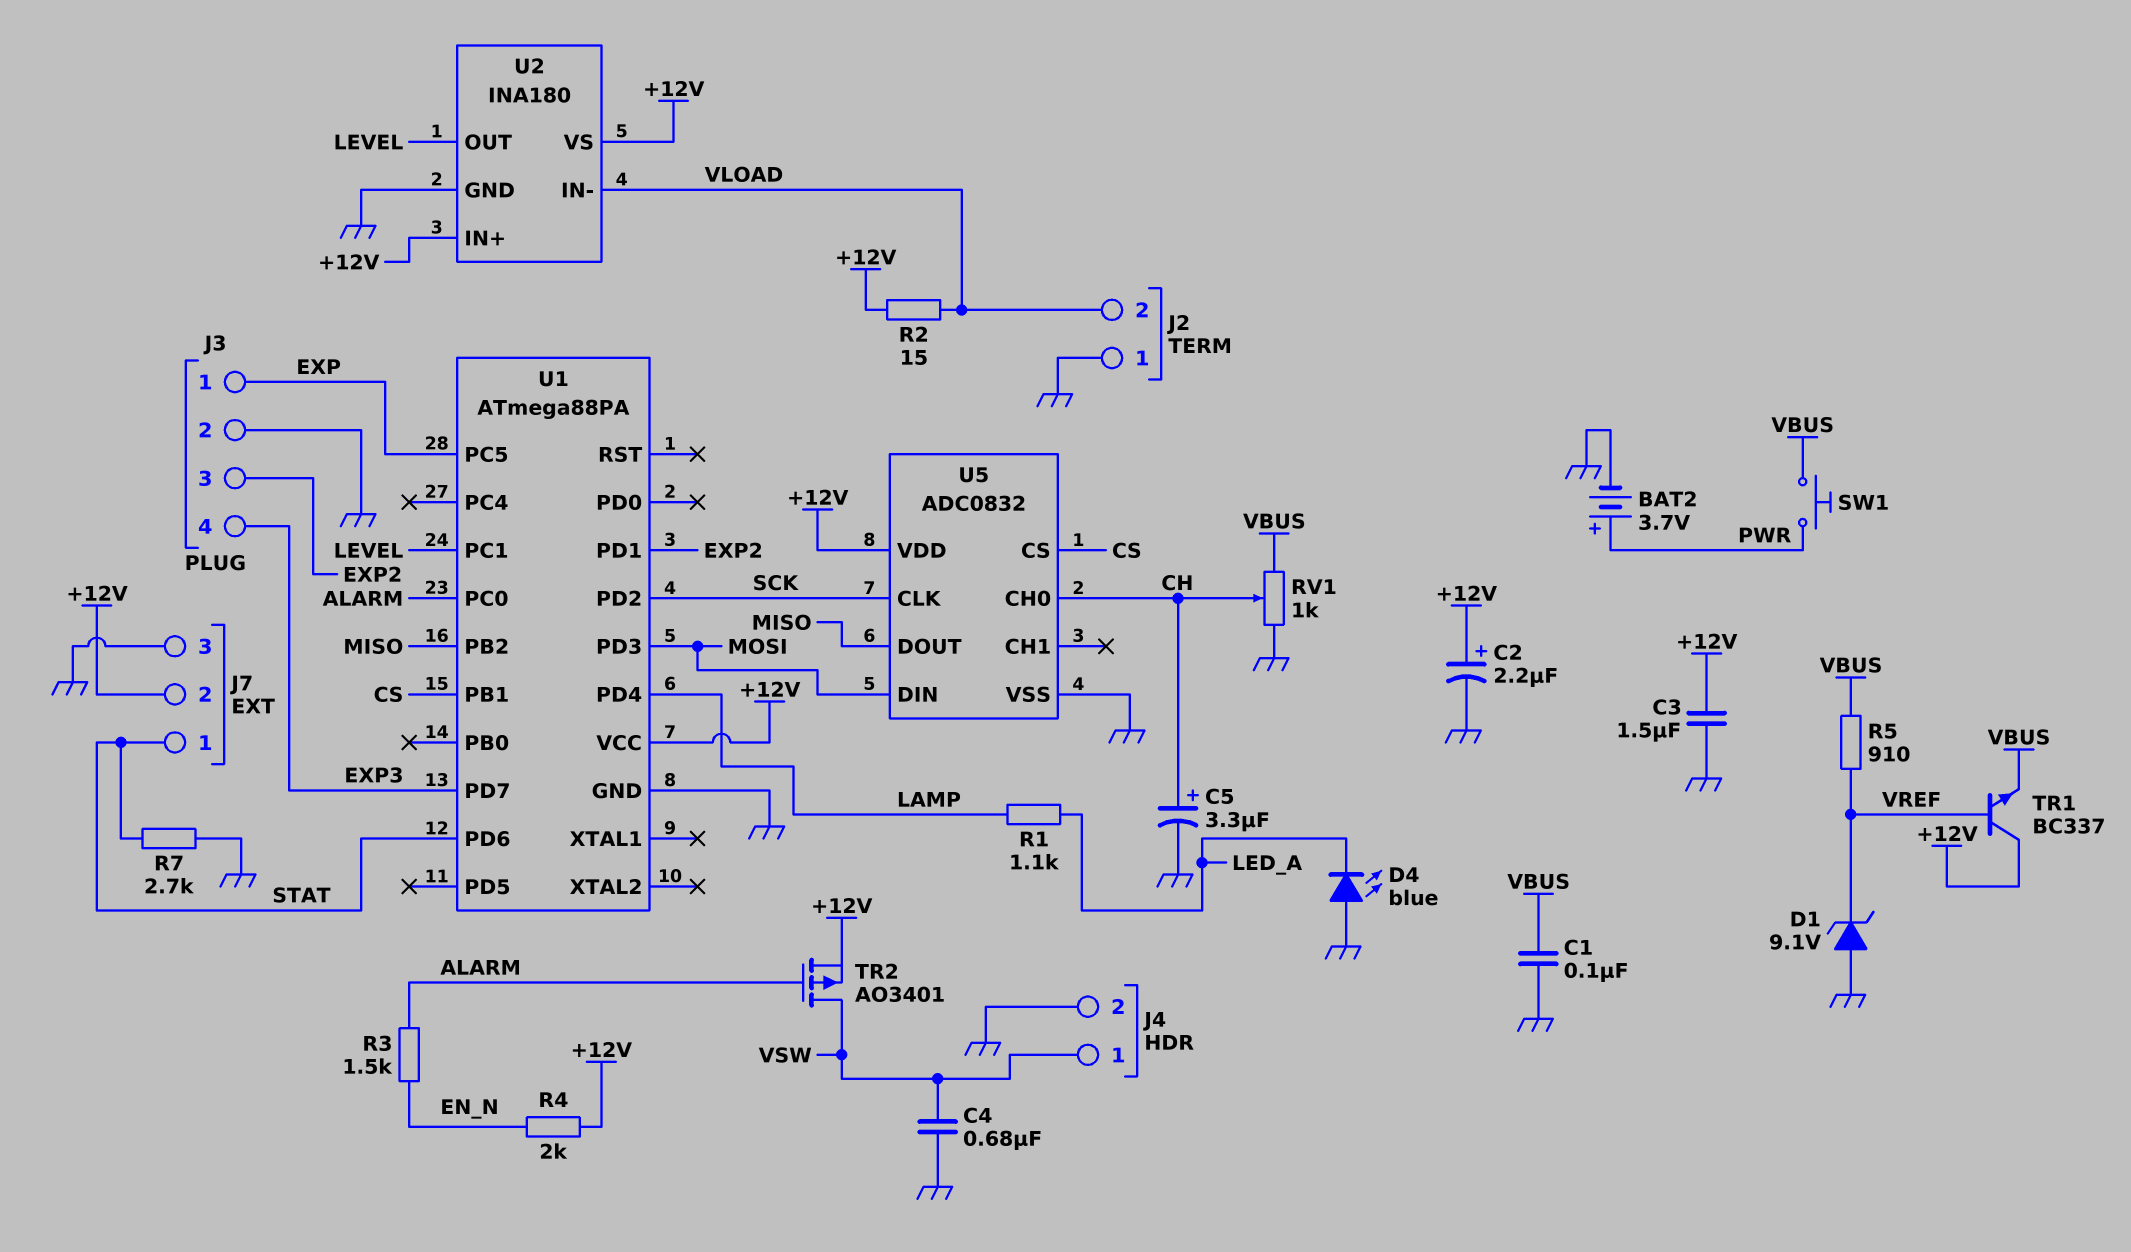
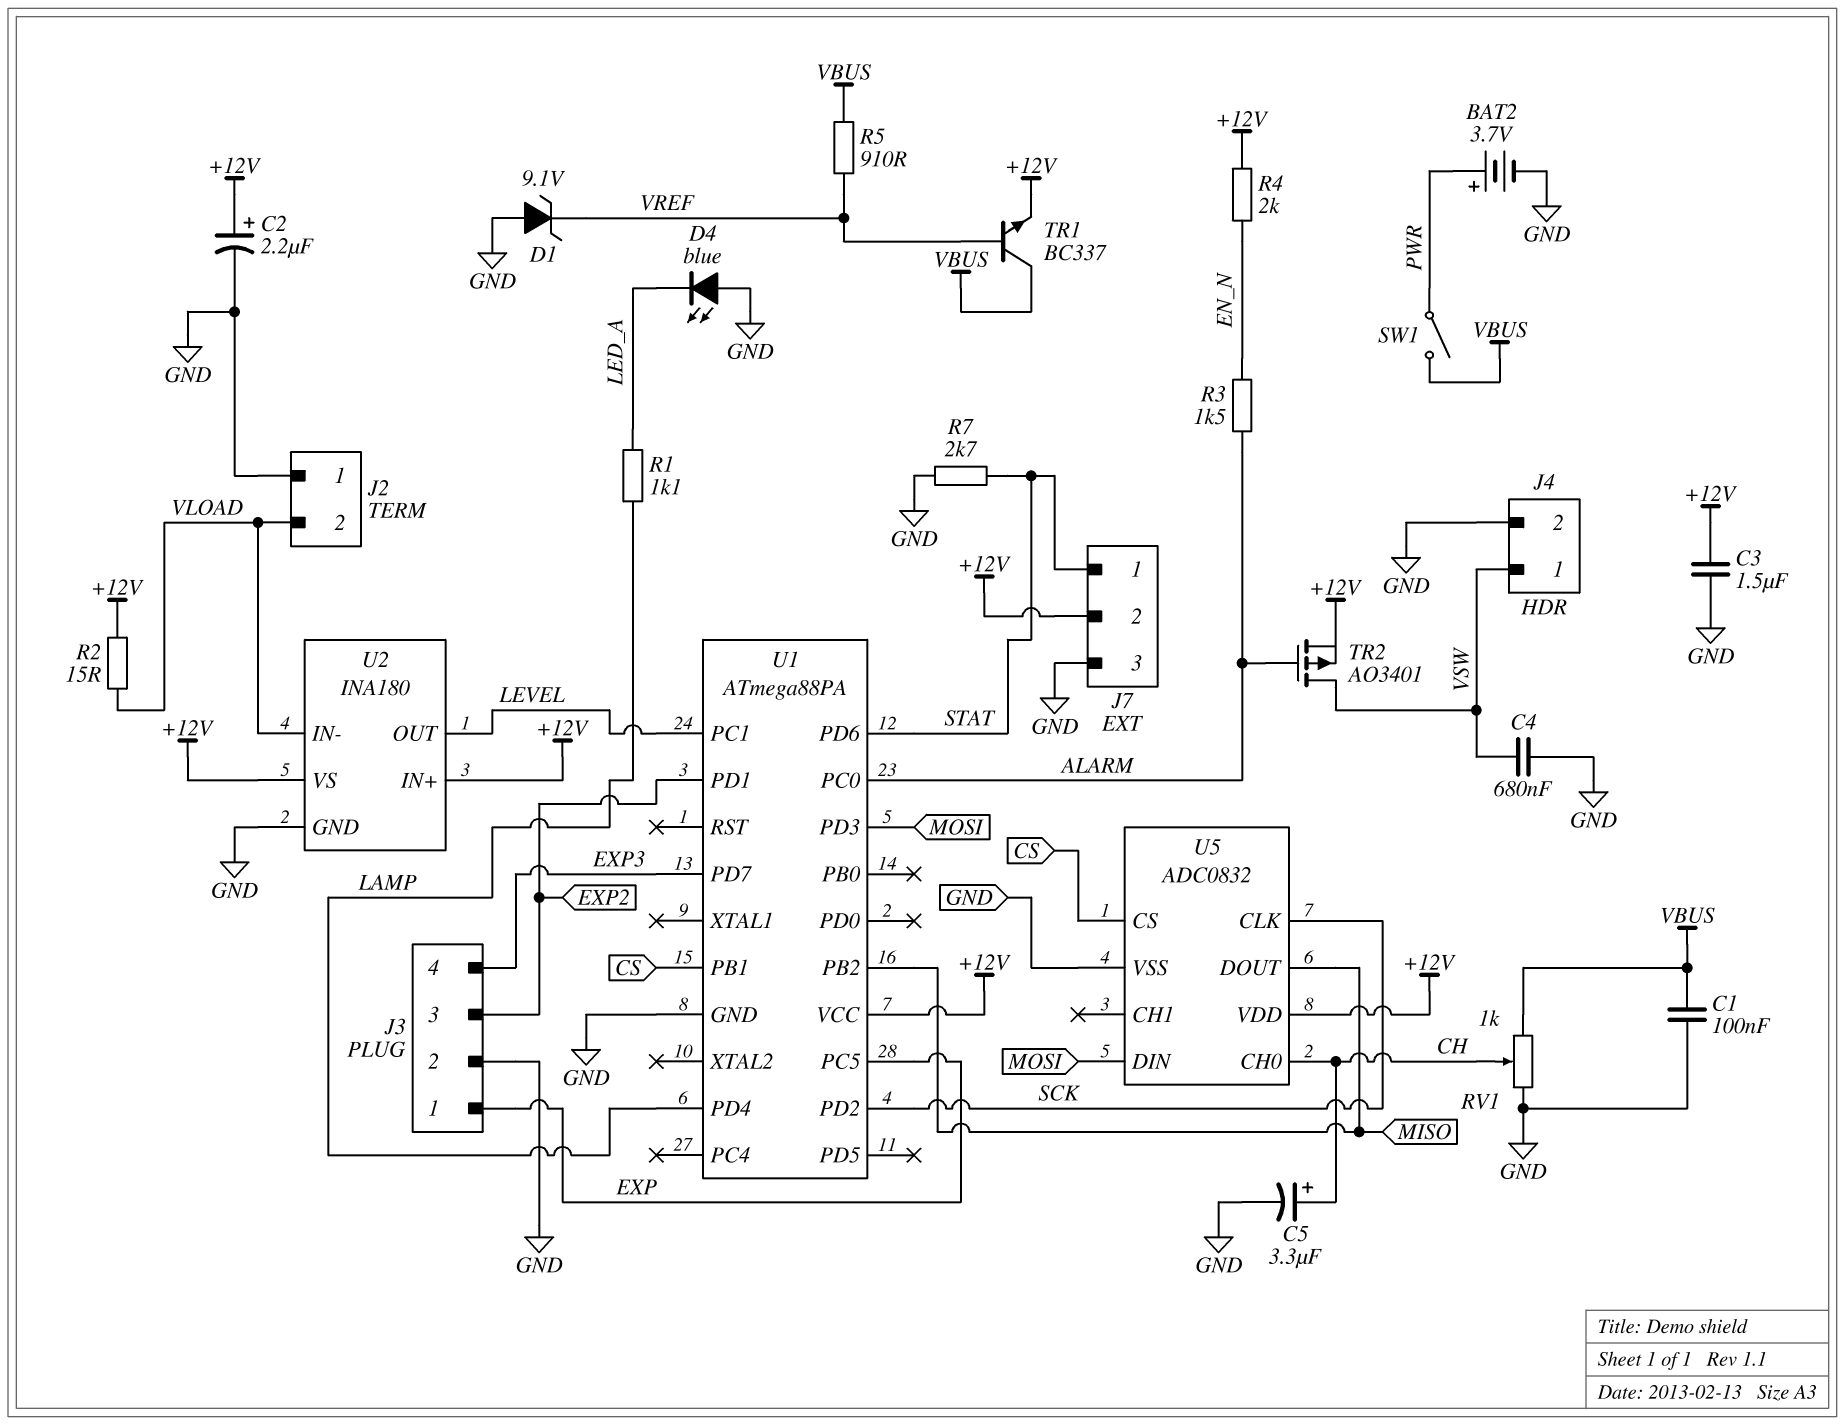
SW1: button (PWR, VBUS) -> switch (PWR, VBUS)
TR1: NPN BC337 (B VREF, C +12V, E VBUS) -> NPN BC337 (B VREF, C VBUS, E +12V)

